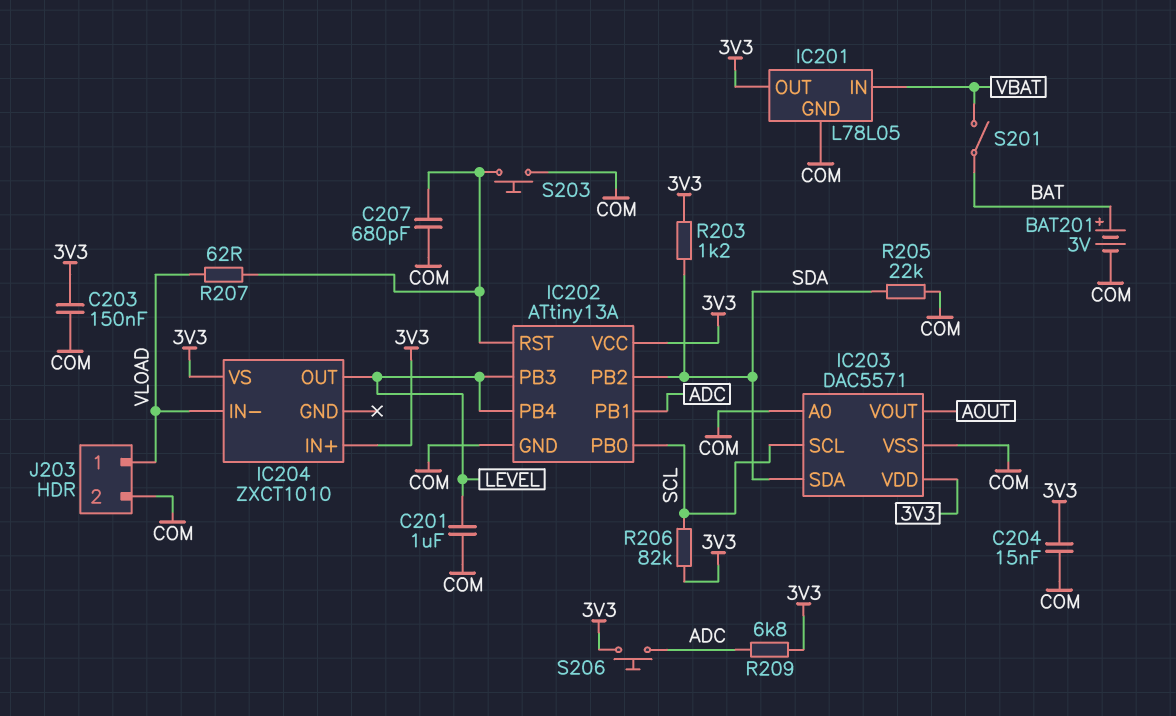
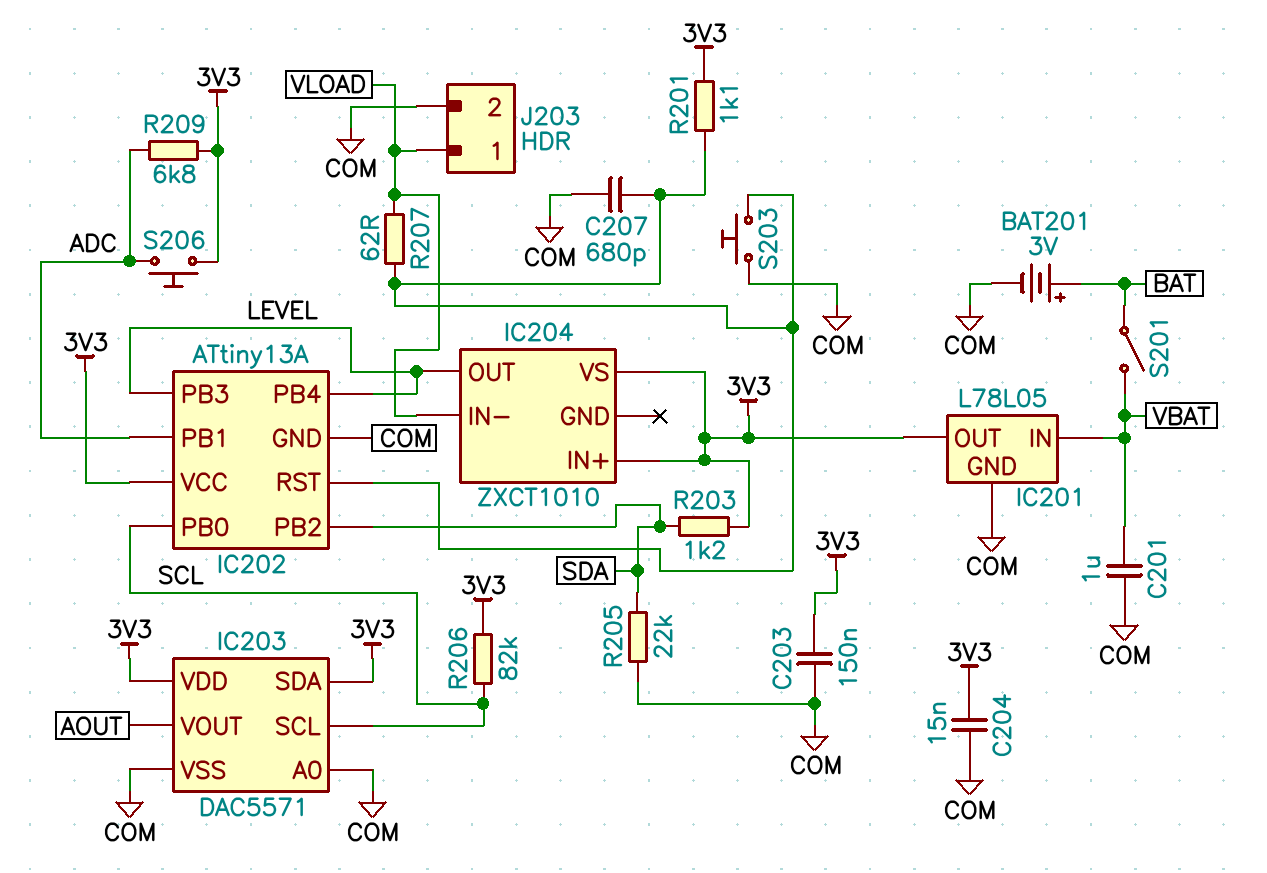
C201: 1uF (COM, LEVEL) -> 1uF (COM, VBAT)
IC203 pin SDA: SDA -> 3V3
R201: none -> 1.1k (3V3, IC202/RST)

